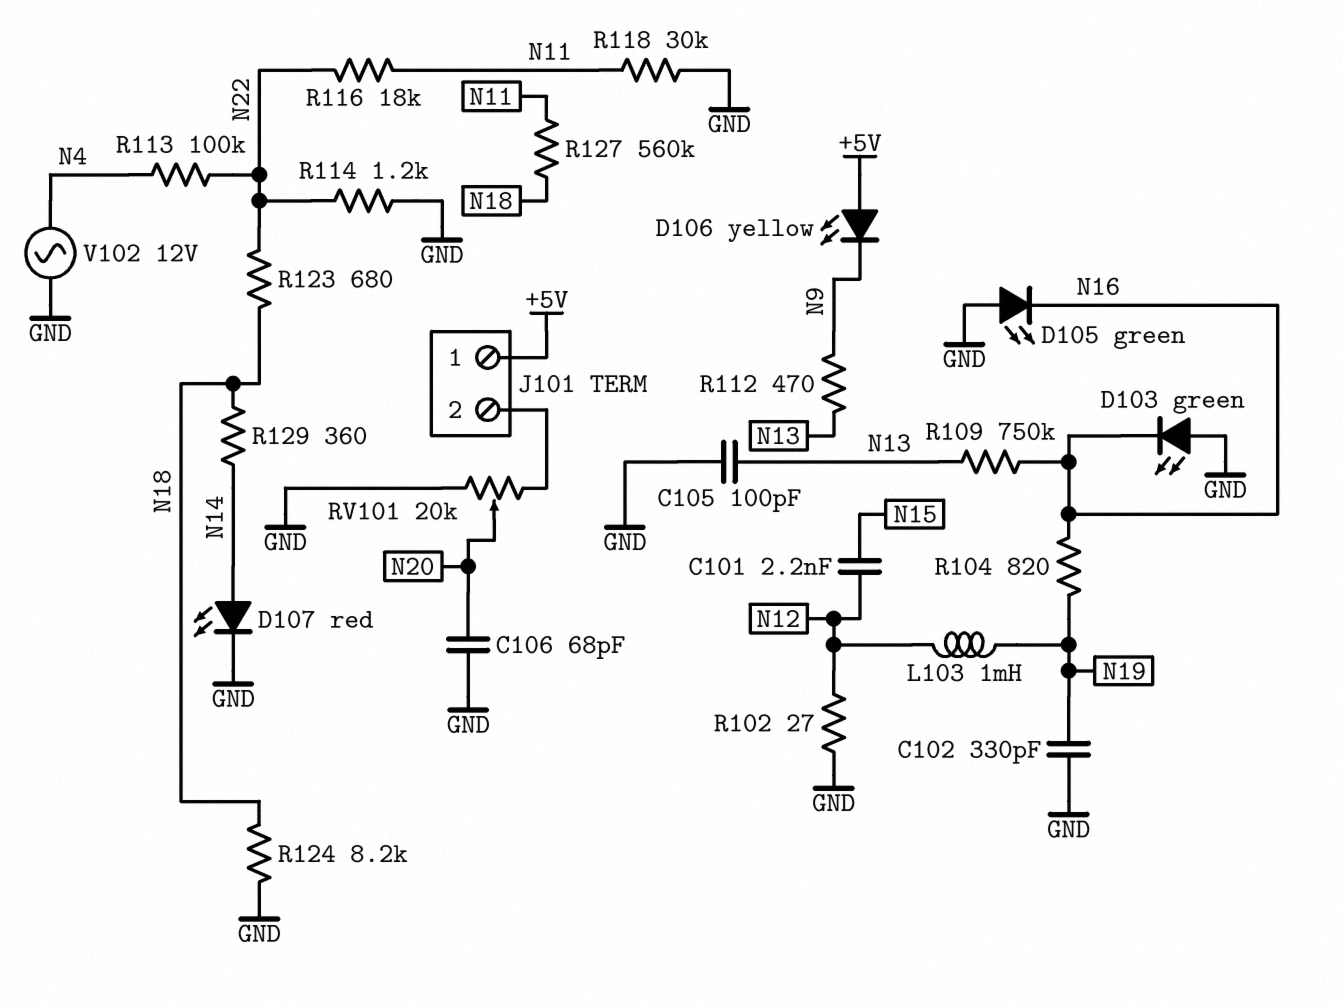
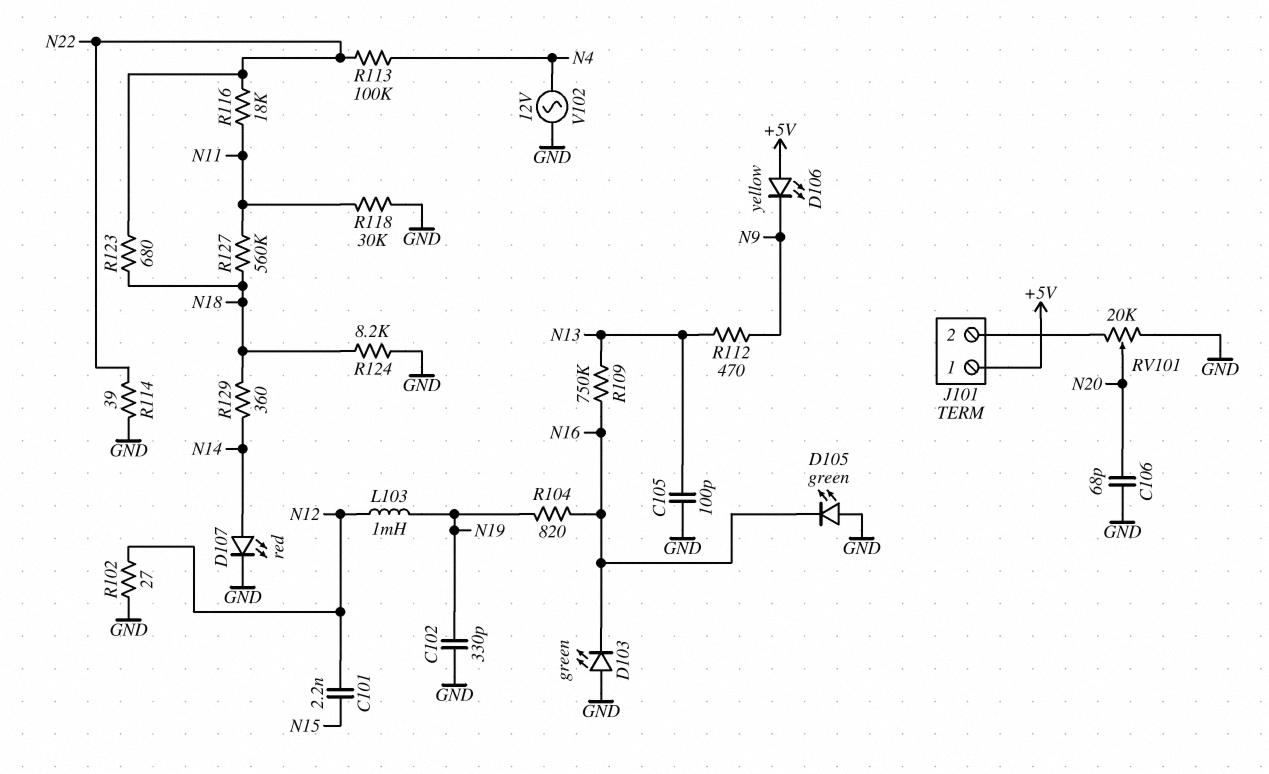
R114: 1.2k (GND, N22) -> 39 (GND, N22)

